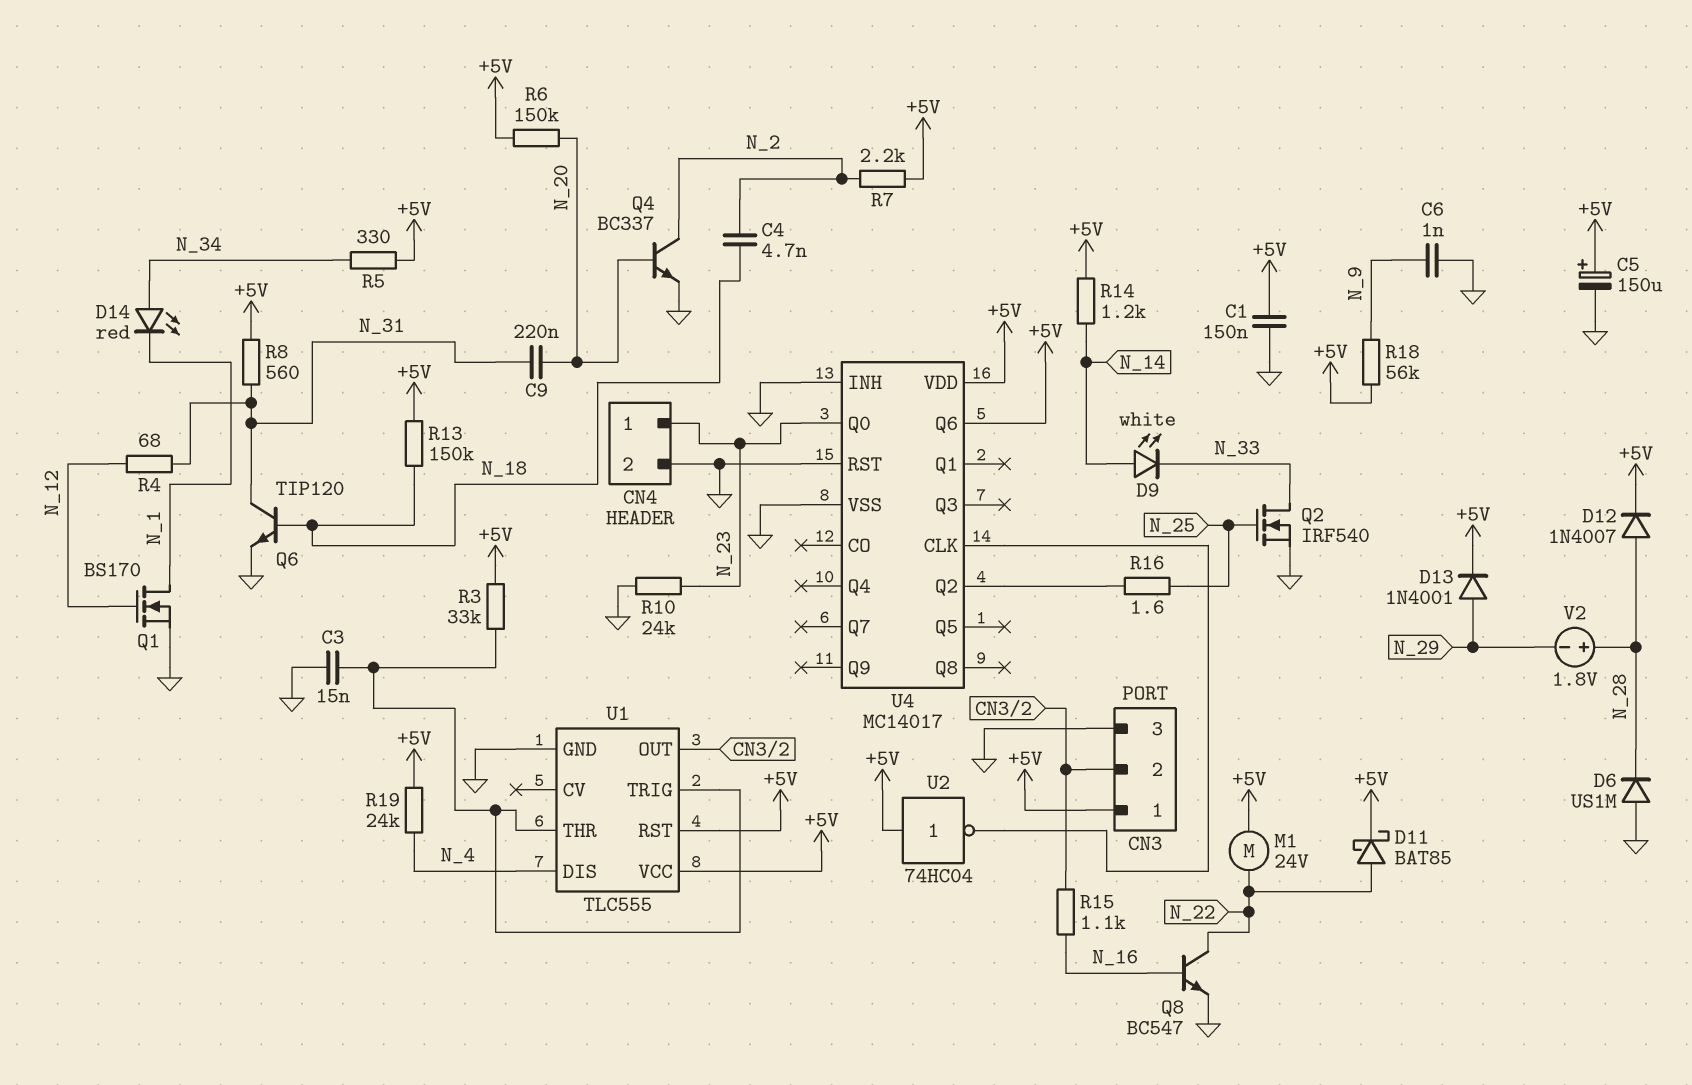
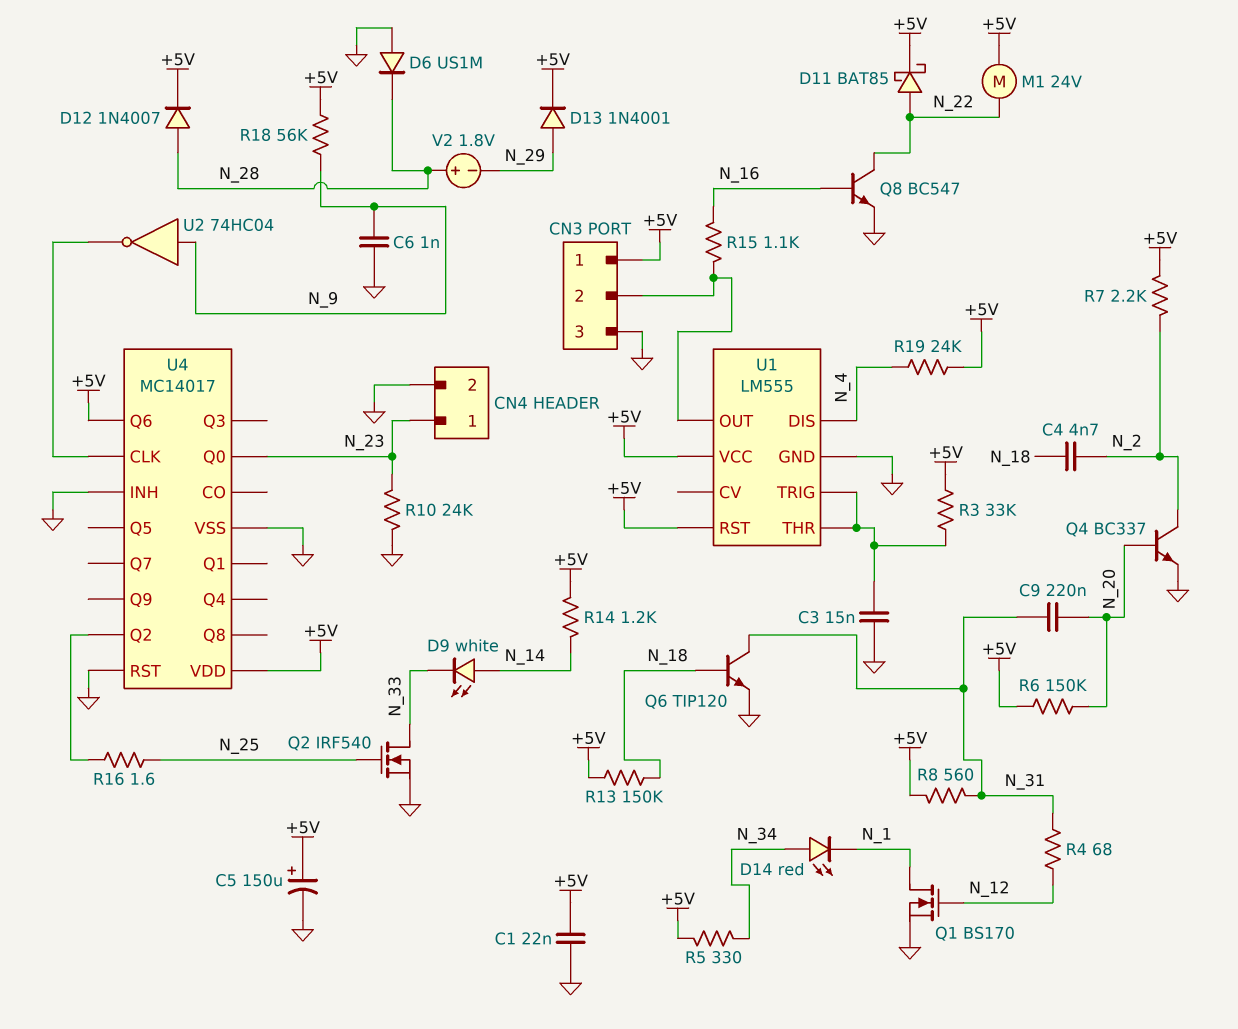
C1: 150nF (+5V, GND) -> 22nF (+5V, GND)
U1: TLC555 -> LM555
U2: NOT 74HC04 (in +5V, out U4/CLK) -> NOT 74HC04 (in N_9, out U4/CLK)

